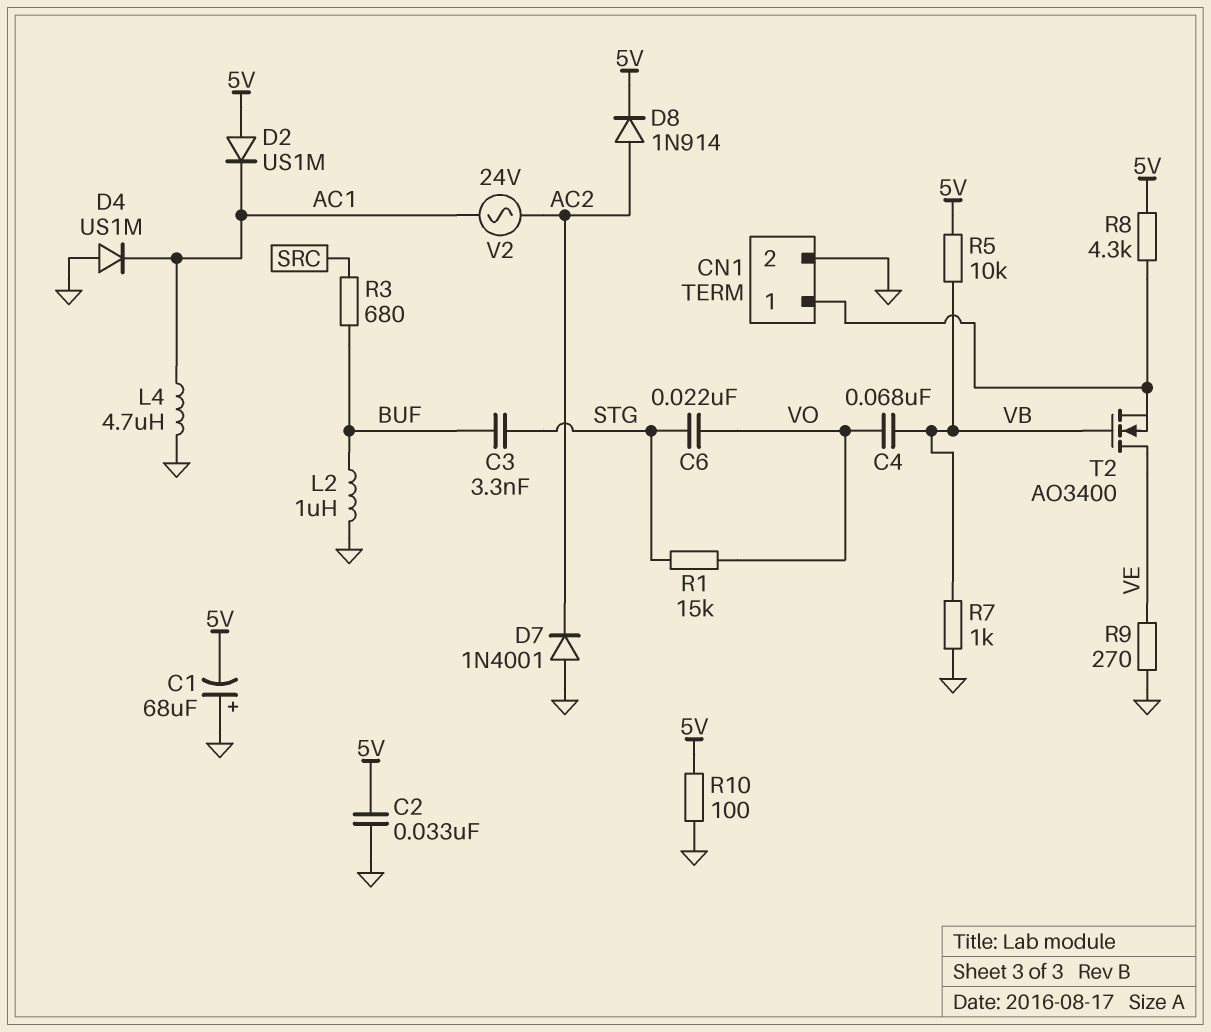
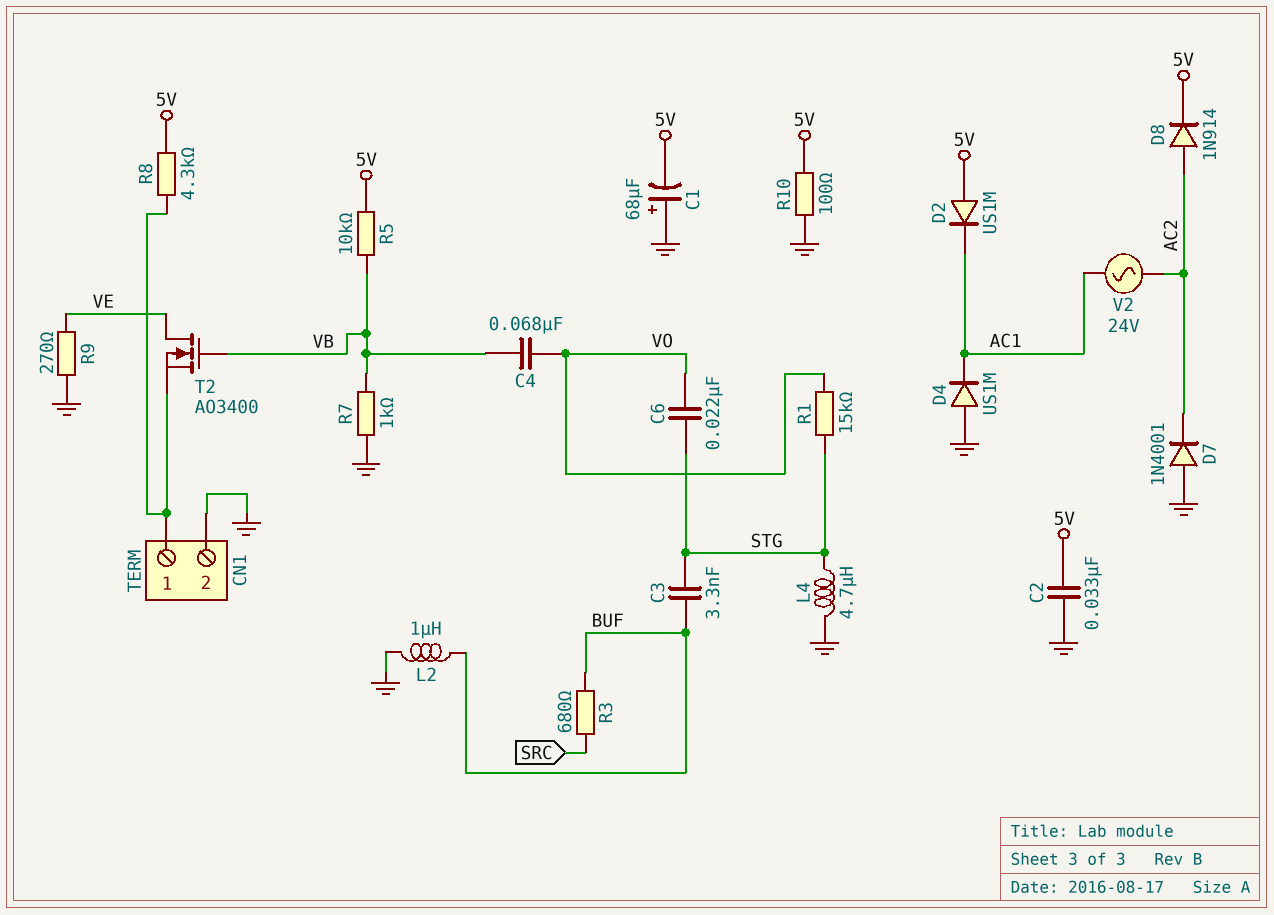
L4: 4.7uH (AC1, GND) -> 4.7uH (GND, STG)

